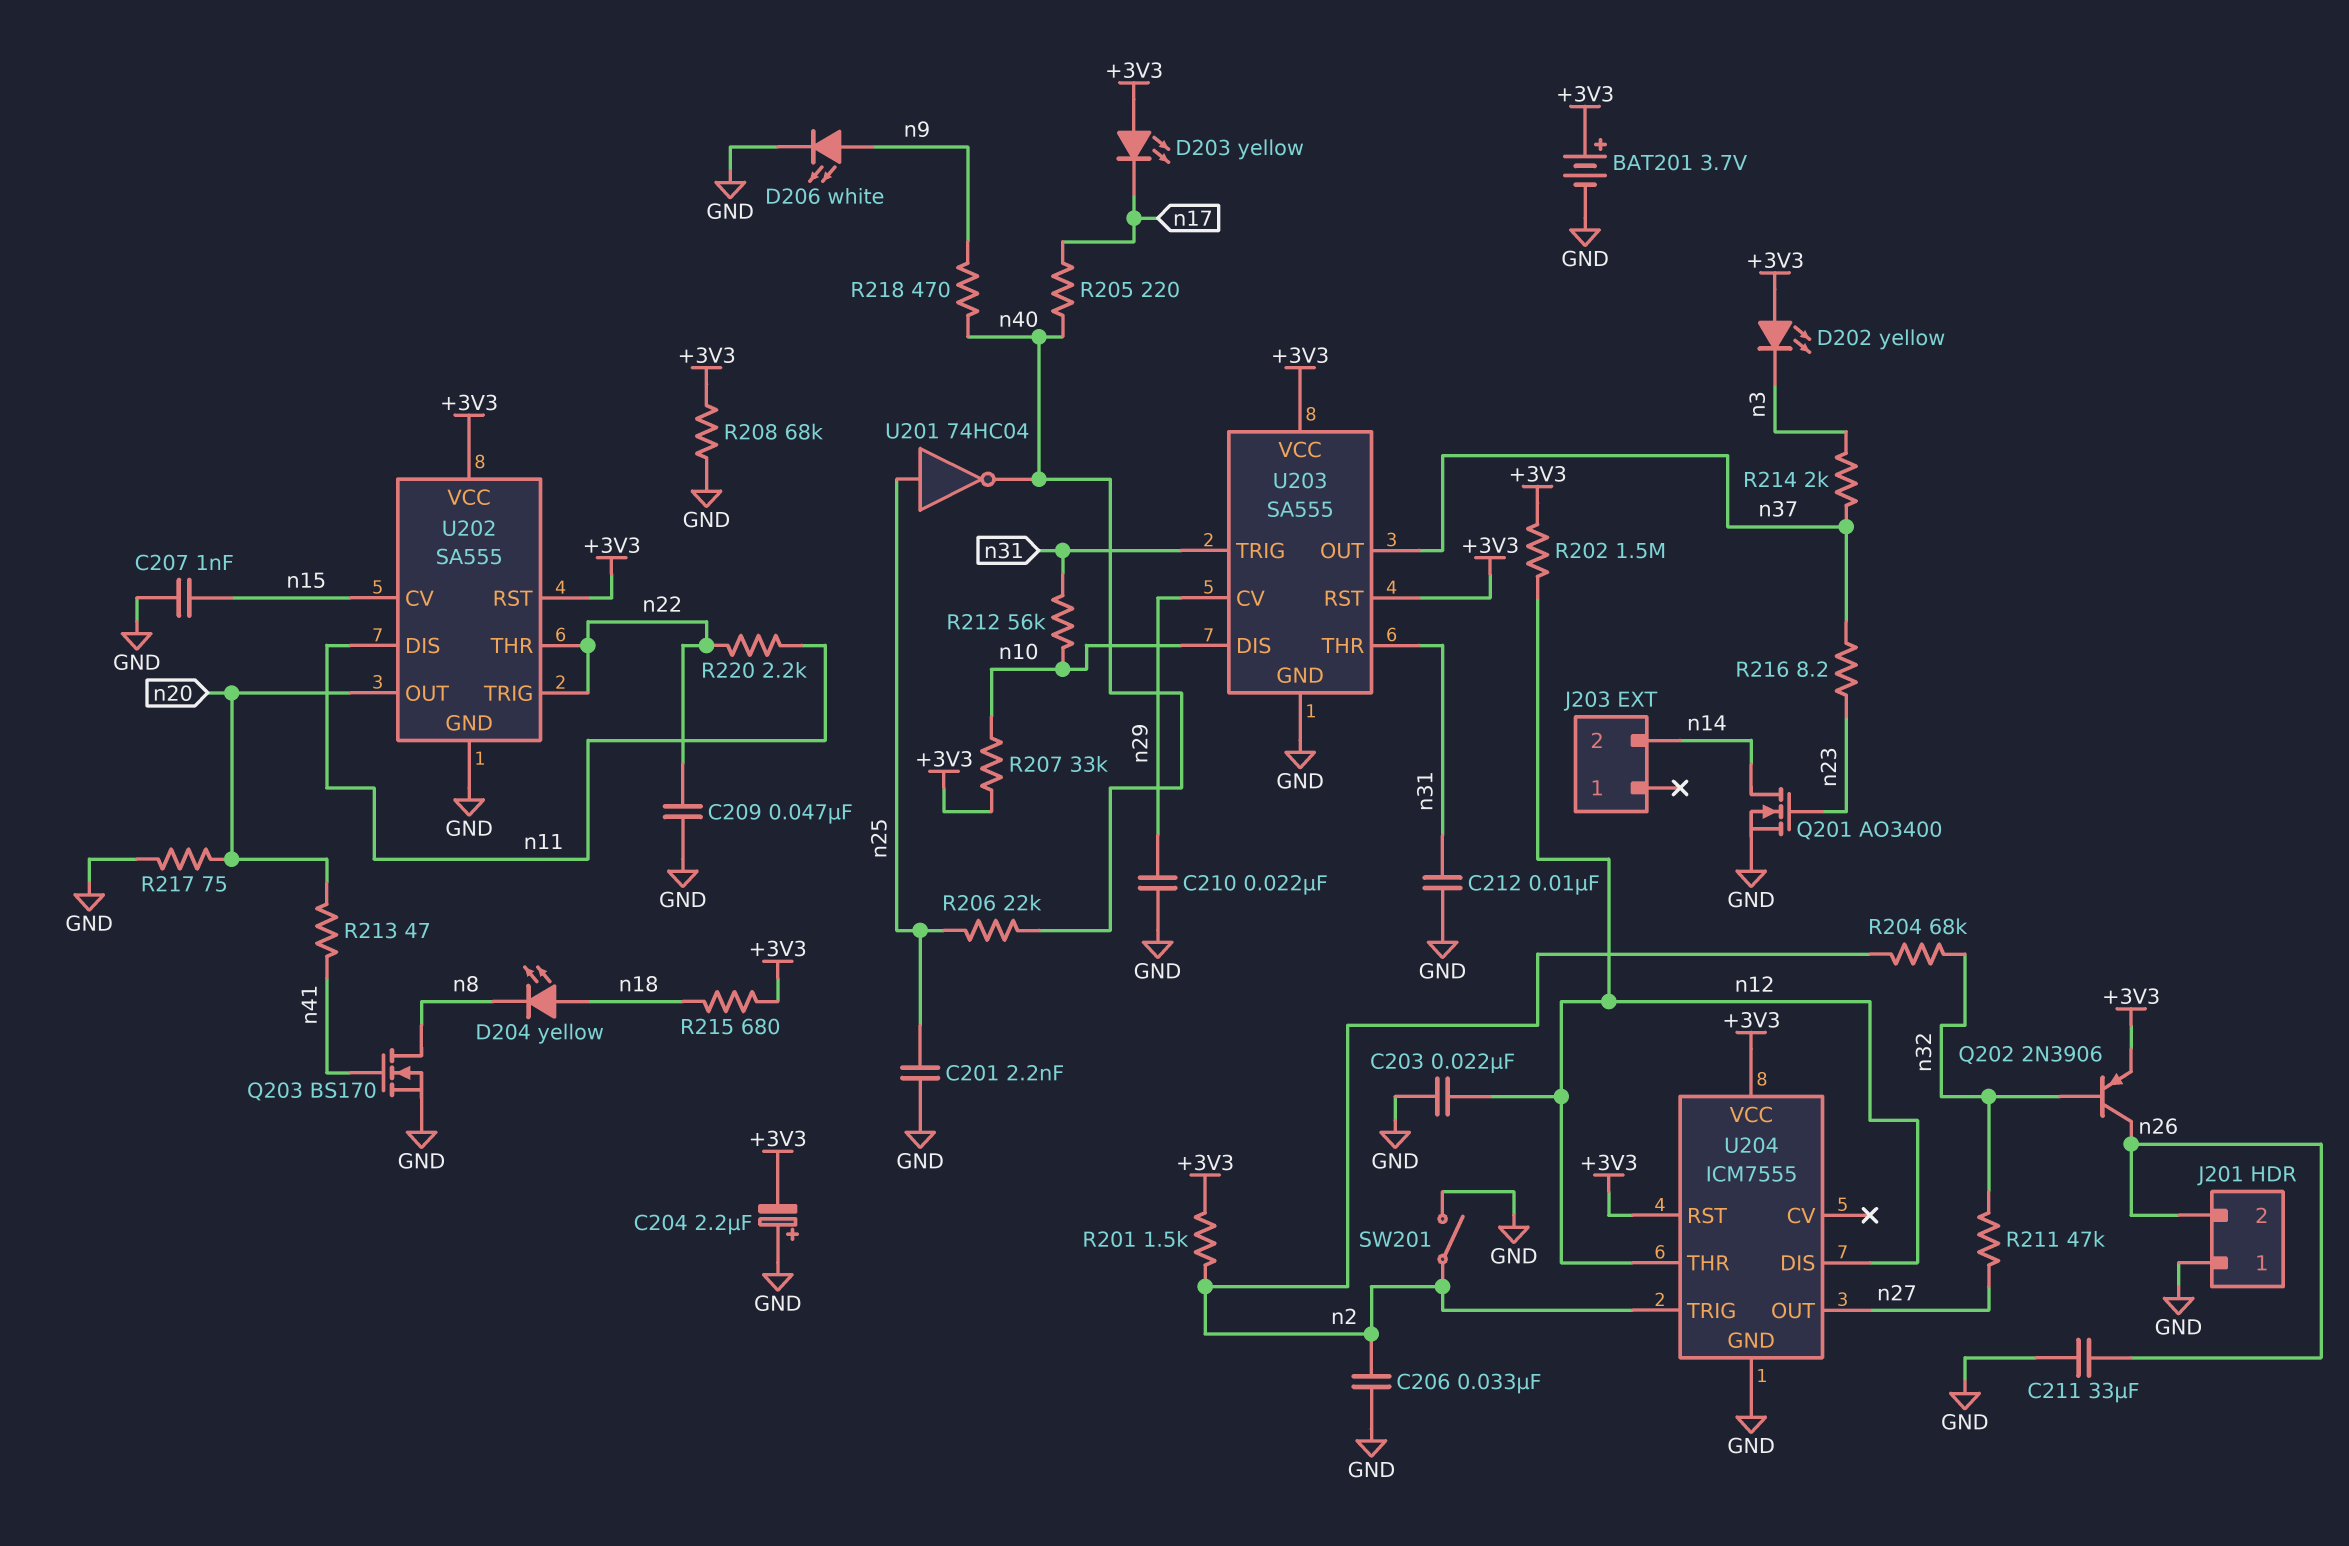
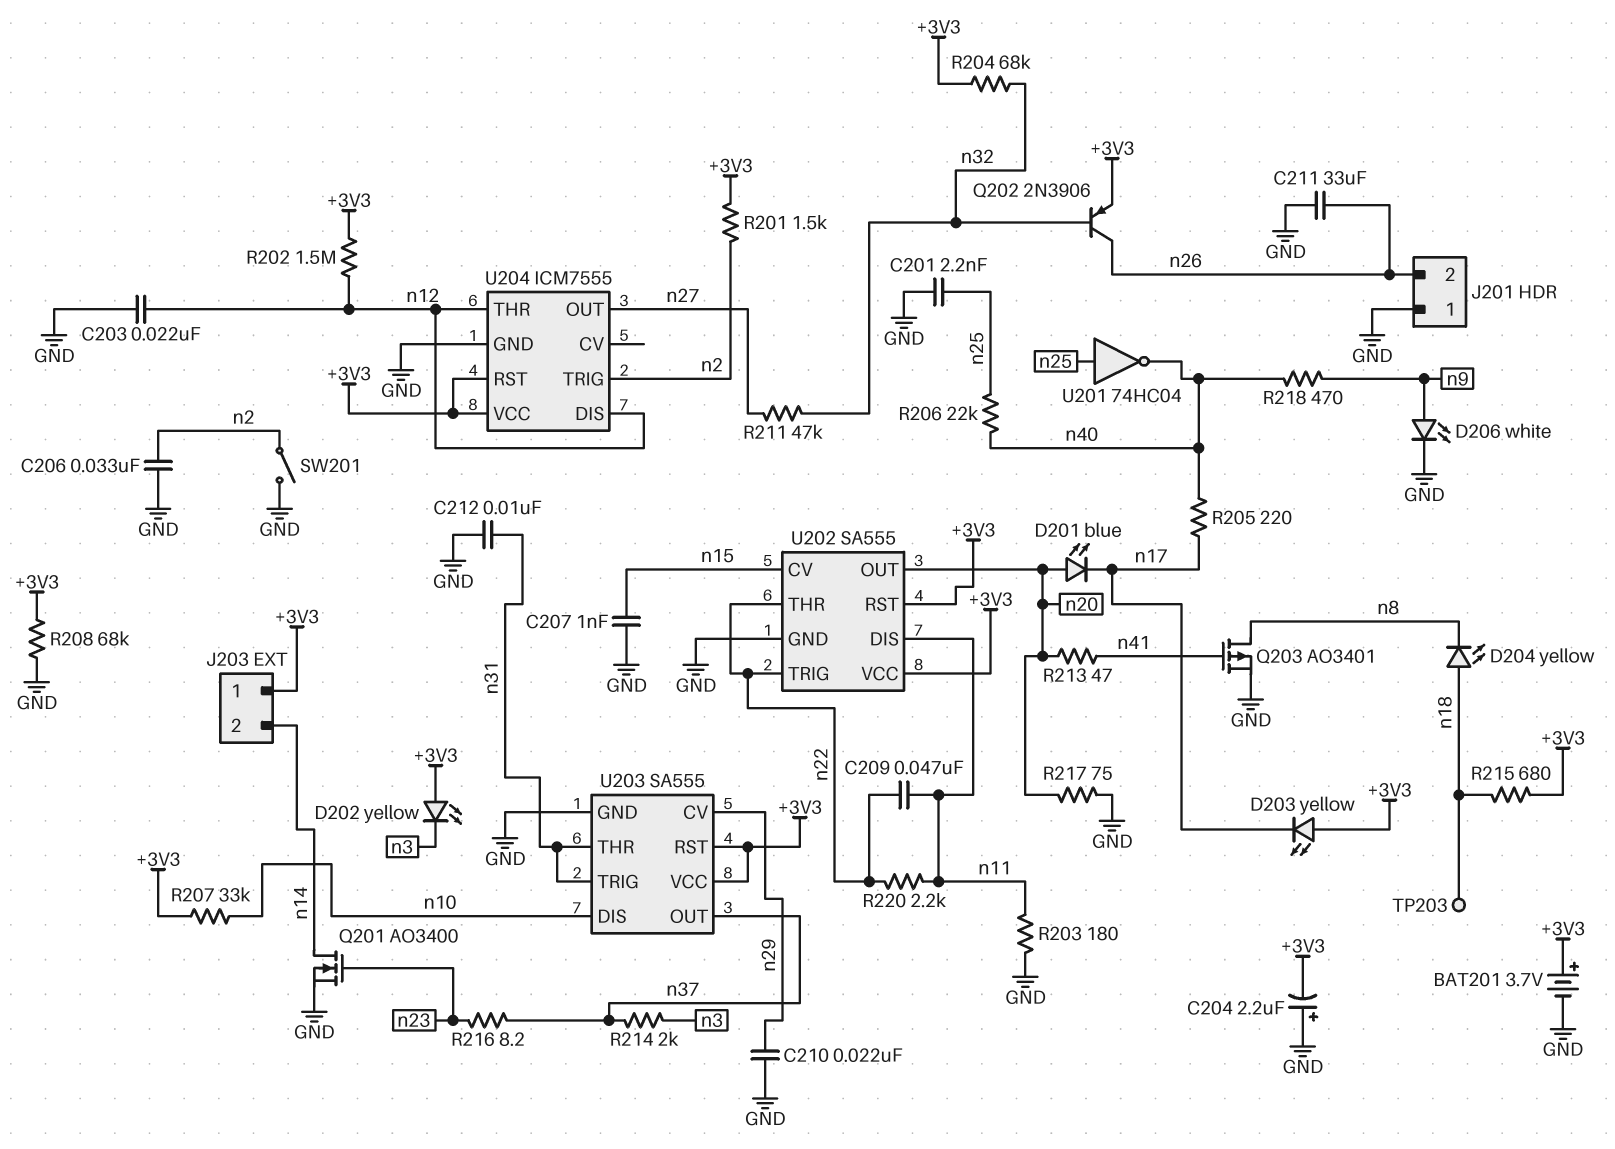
C209: 47nF (GND, n22) -> 47nF (n11, n22)
D201: none -> LED blue (A n20, K n17)
J203 pin 1: none -> +3V3
Q203: NMOS BS170 (G n41, D n8, S GND) -> PMOS AO3401 (G n41, D n8, S GND)
R203: none -> 180 (GND, n11)
R204: 68k (n2, n32) -> 68k (+3V3, n32)
R212: 56k (n10, n31) -> none
TP203: none -> test point (n18)

